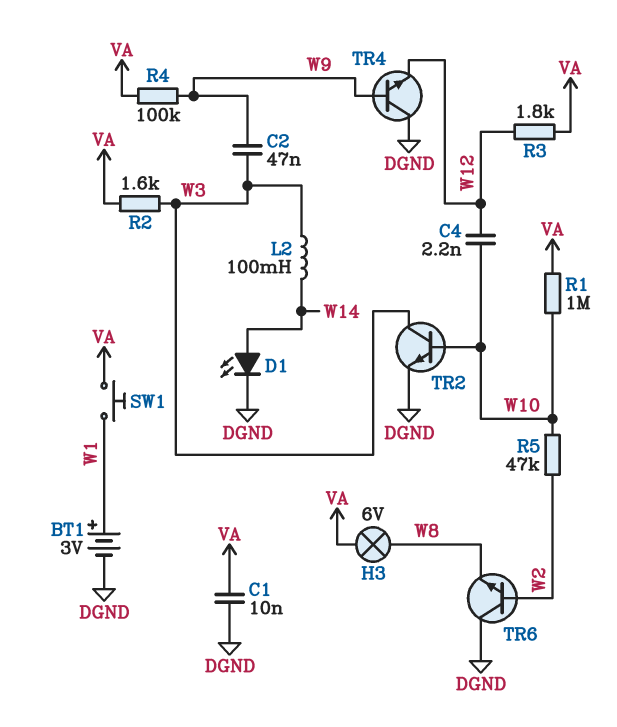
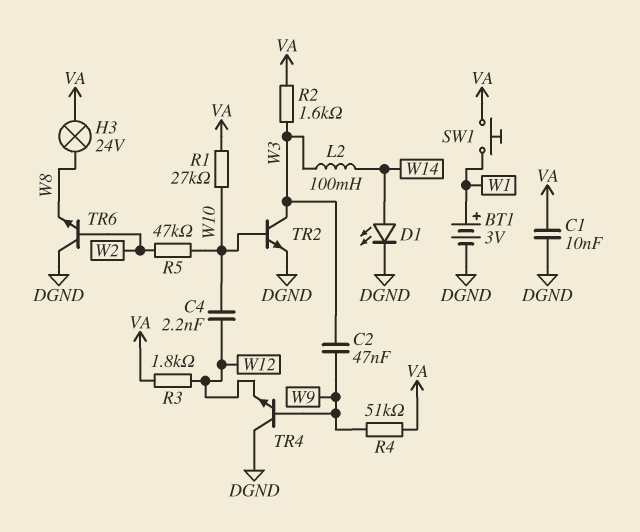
H3: lamp 6V (VA, W8) -> lamp 24V (VA, W8)
R1: 1M (VA, W10) -> 27k (VA, W10)
R4: 100k (VA, W9) -> 51k (VA, W9)

